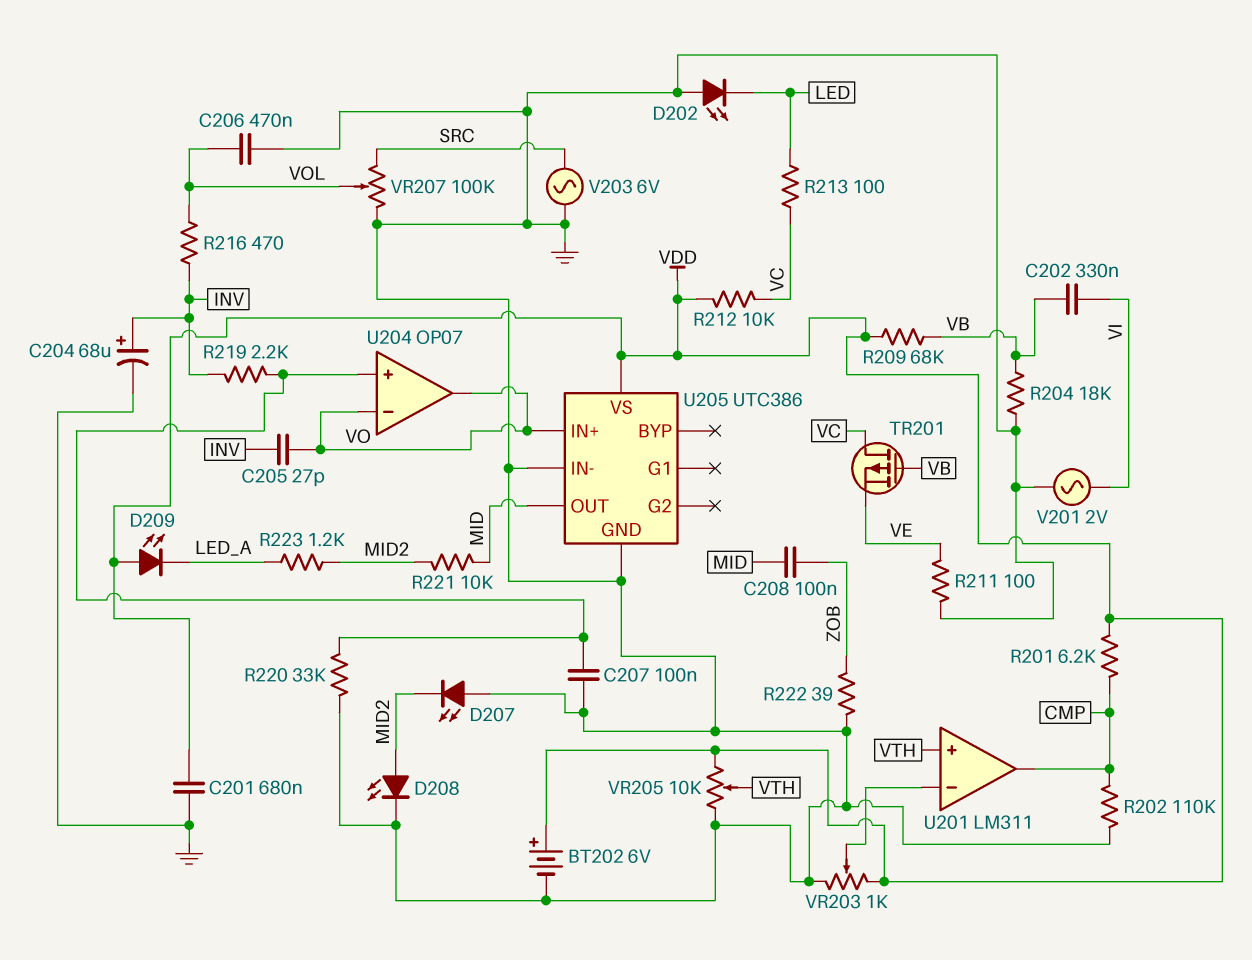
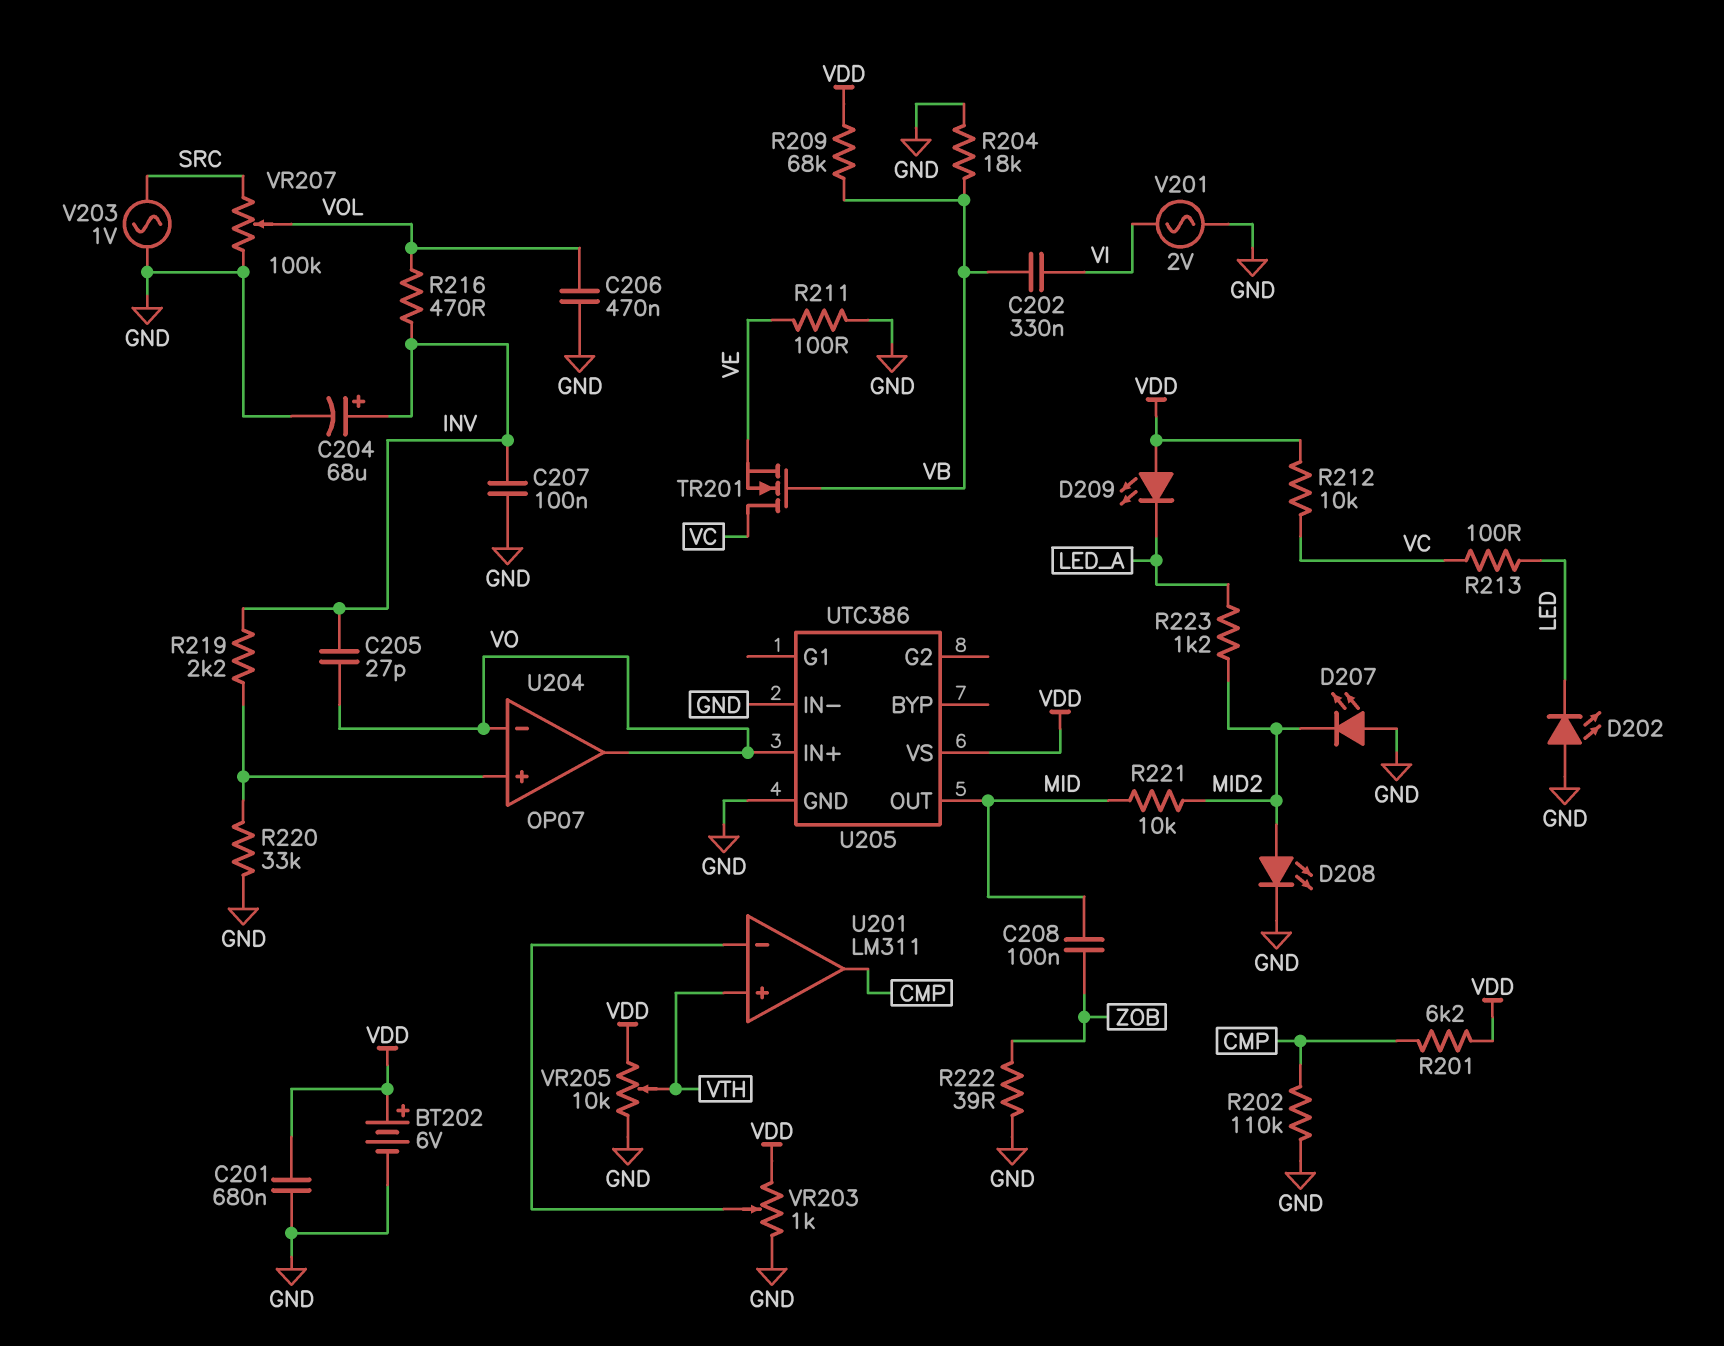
C207: 100nF (GND, U204/in+) -> 100nF (GND, INV)
TR201: PMOS (G VB, D VC, S VE) -> NMOS (G VB, D VC, S VE)
V203: AC 6V (GND, SRC) -> AC 1V (GND, SRC)

